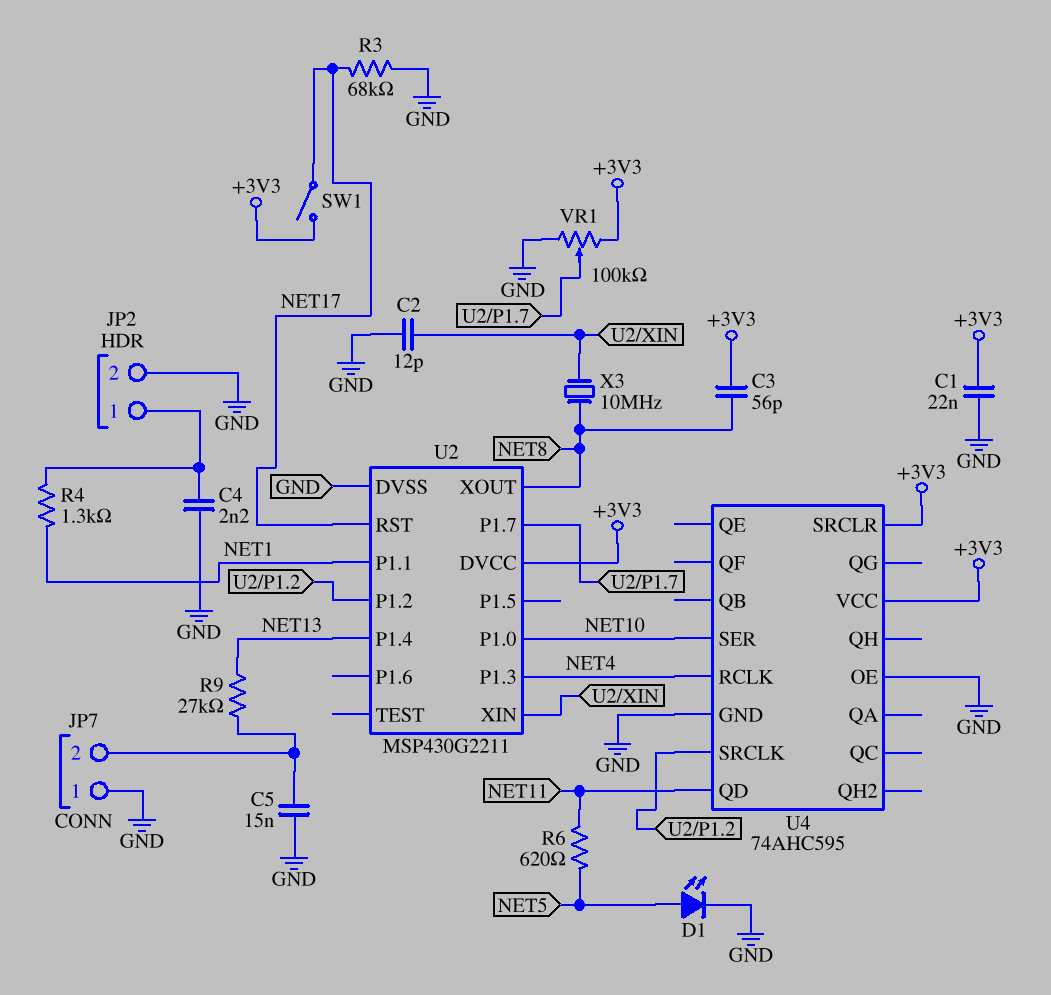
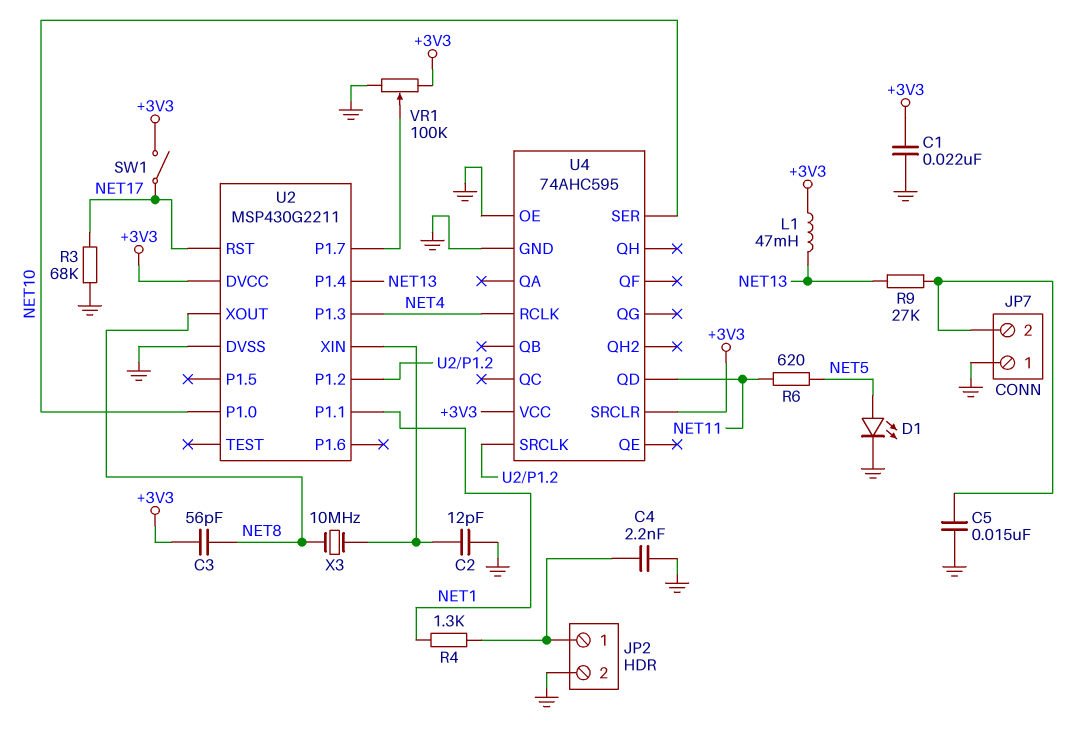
L1: none -> 47mH (+3V3, NET13)

